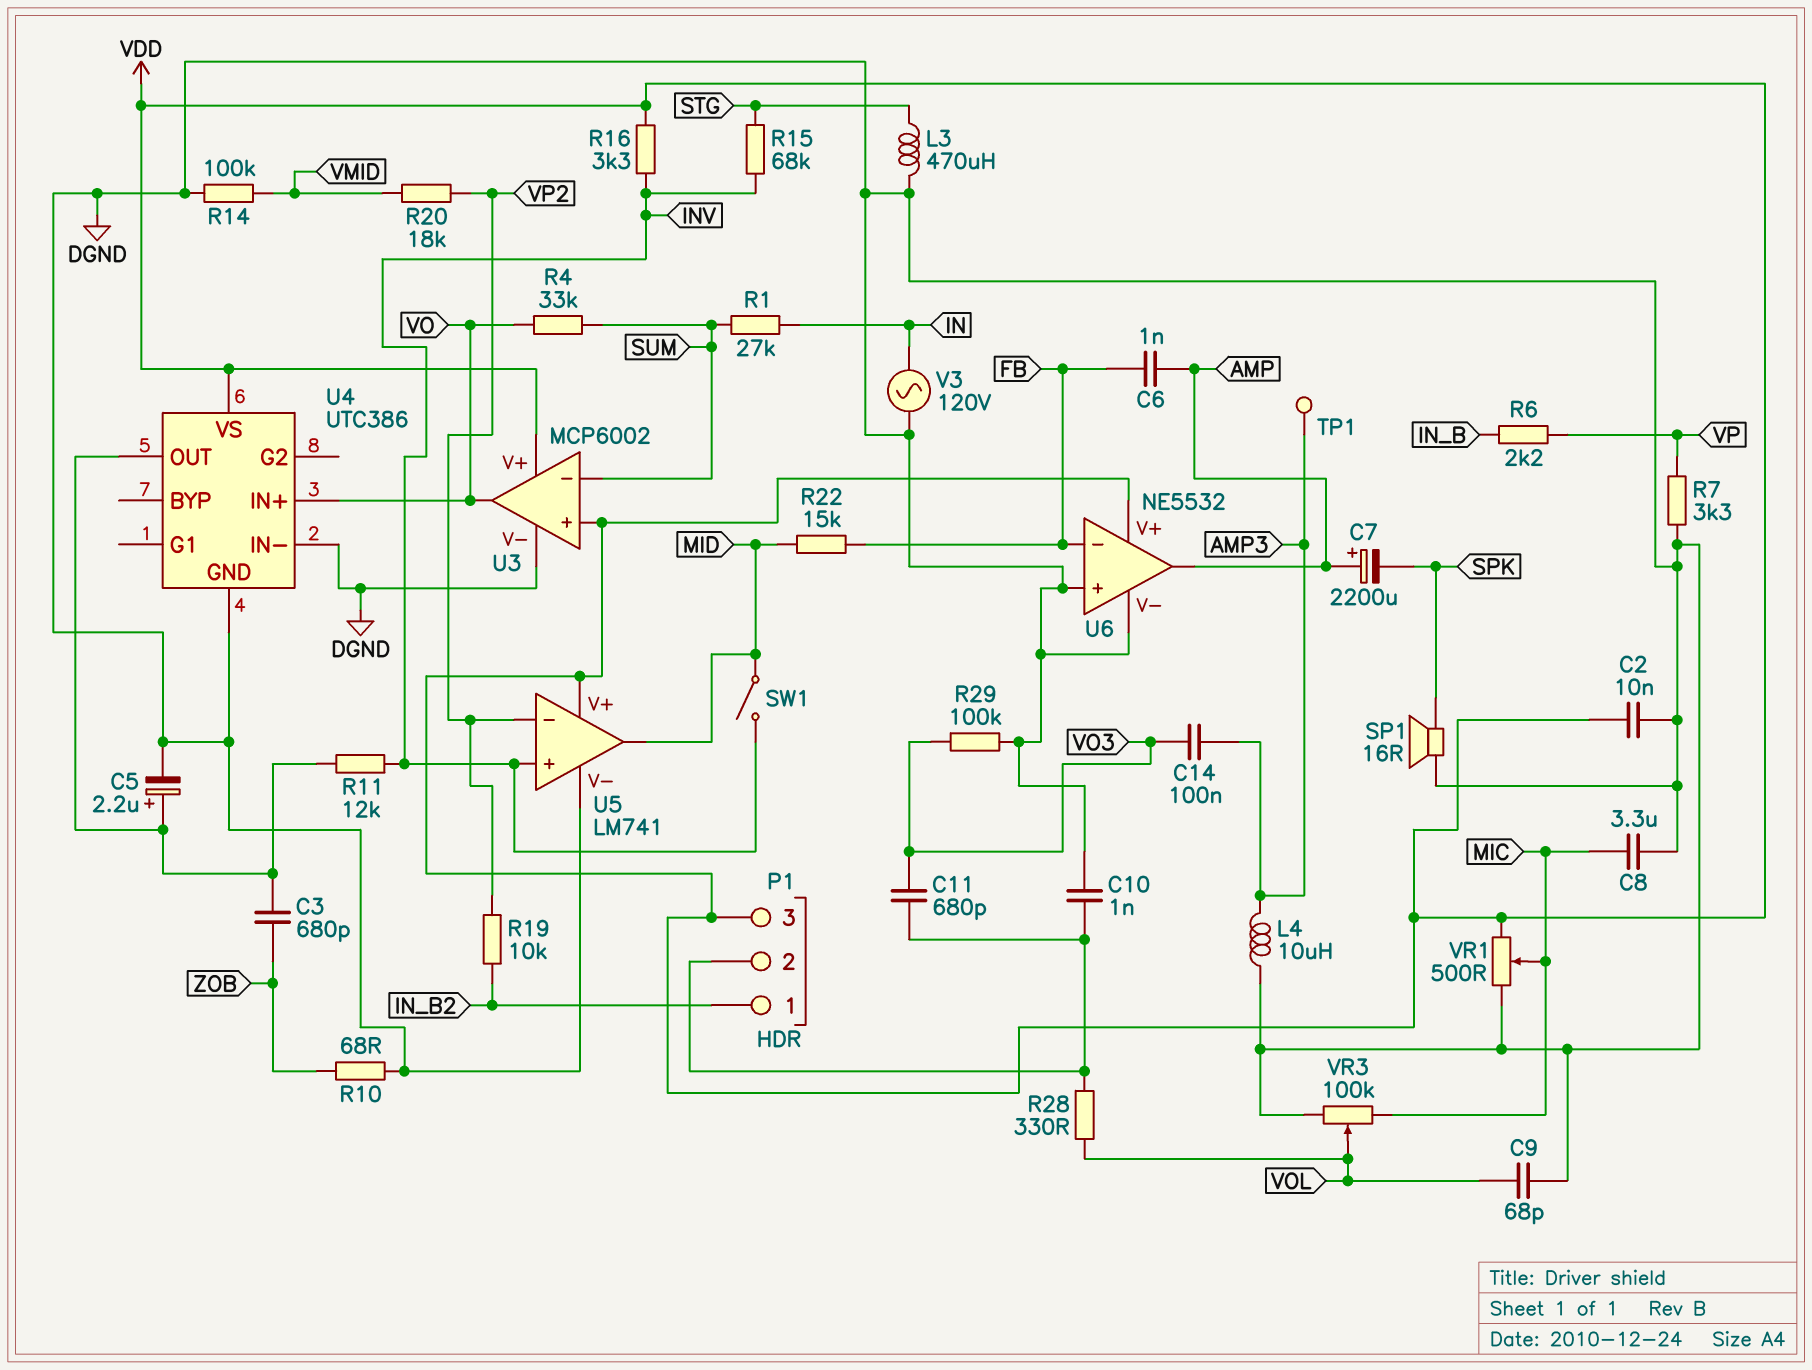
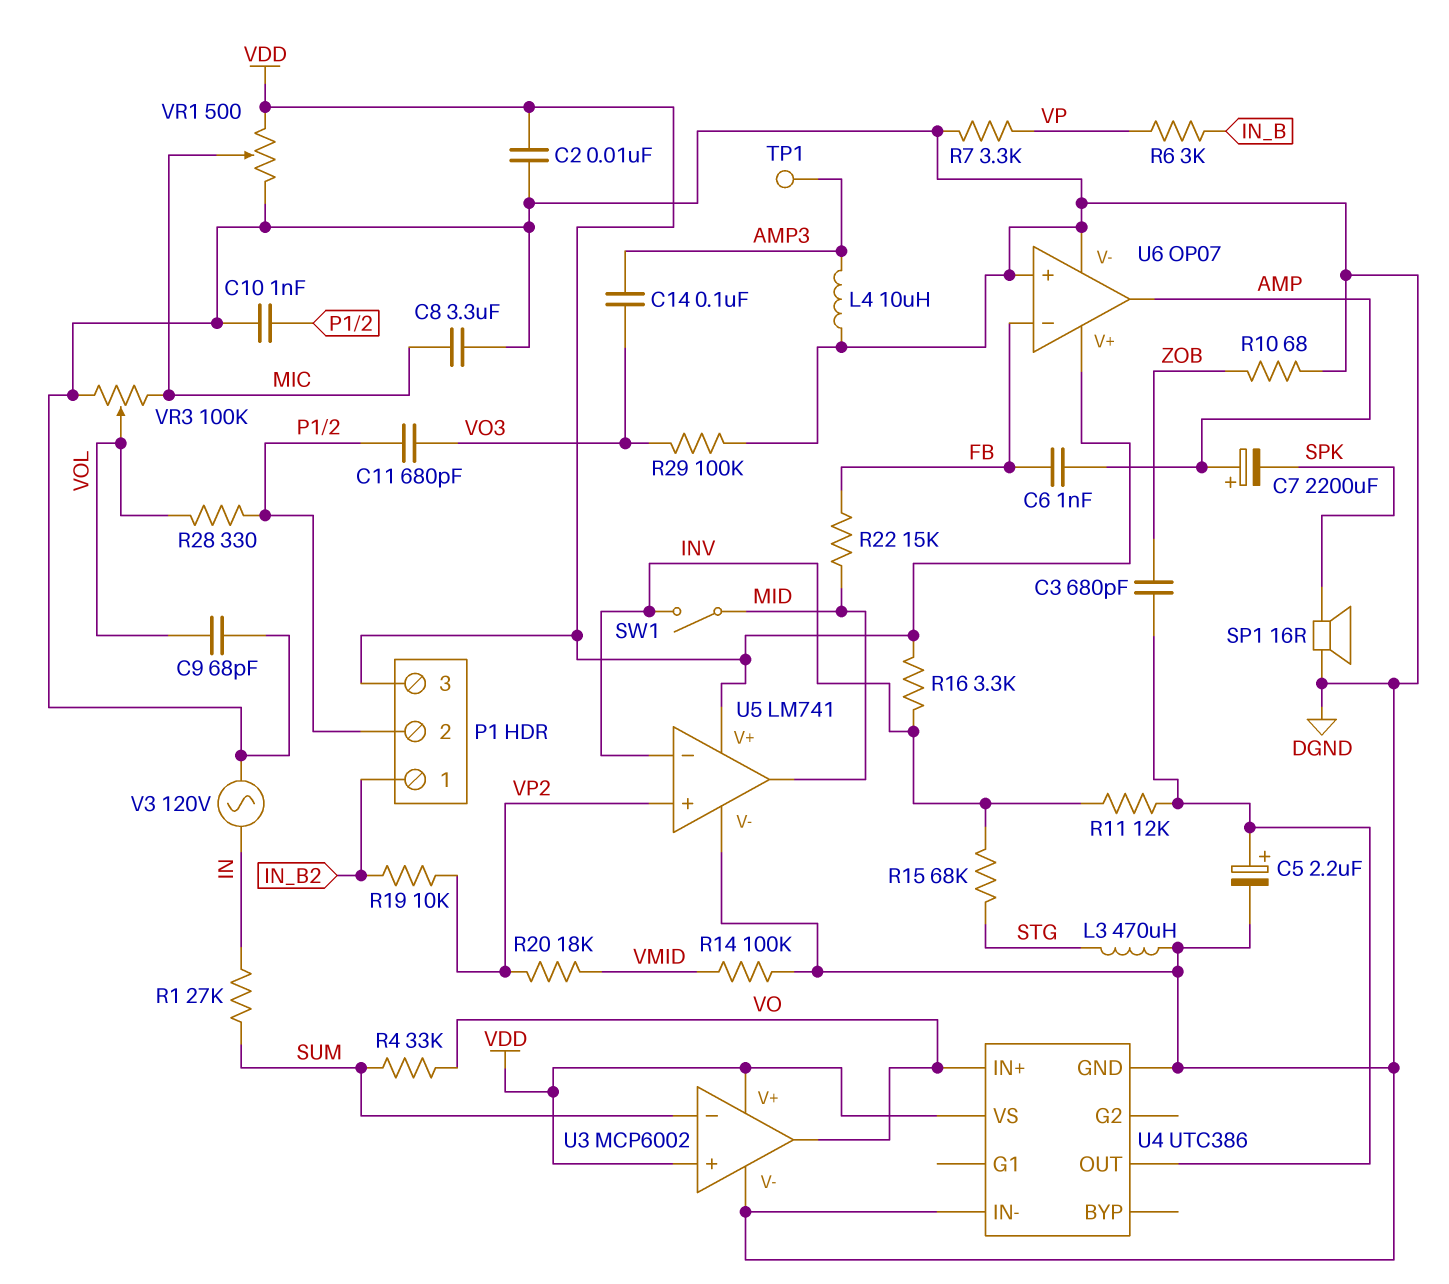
R6: 2.2k (IN_B, VP) -> 3k (IN_B, VP)
U5 pin in+: INV -> VP2
U5 pin in-: VP2 -> INV
U6: NE5532 -> OP07

